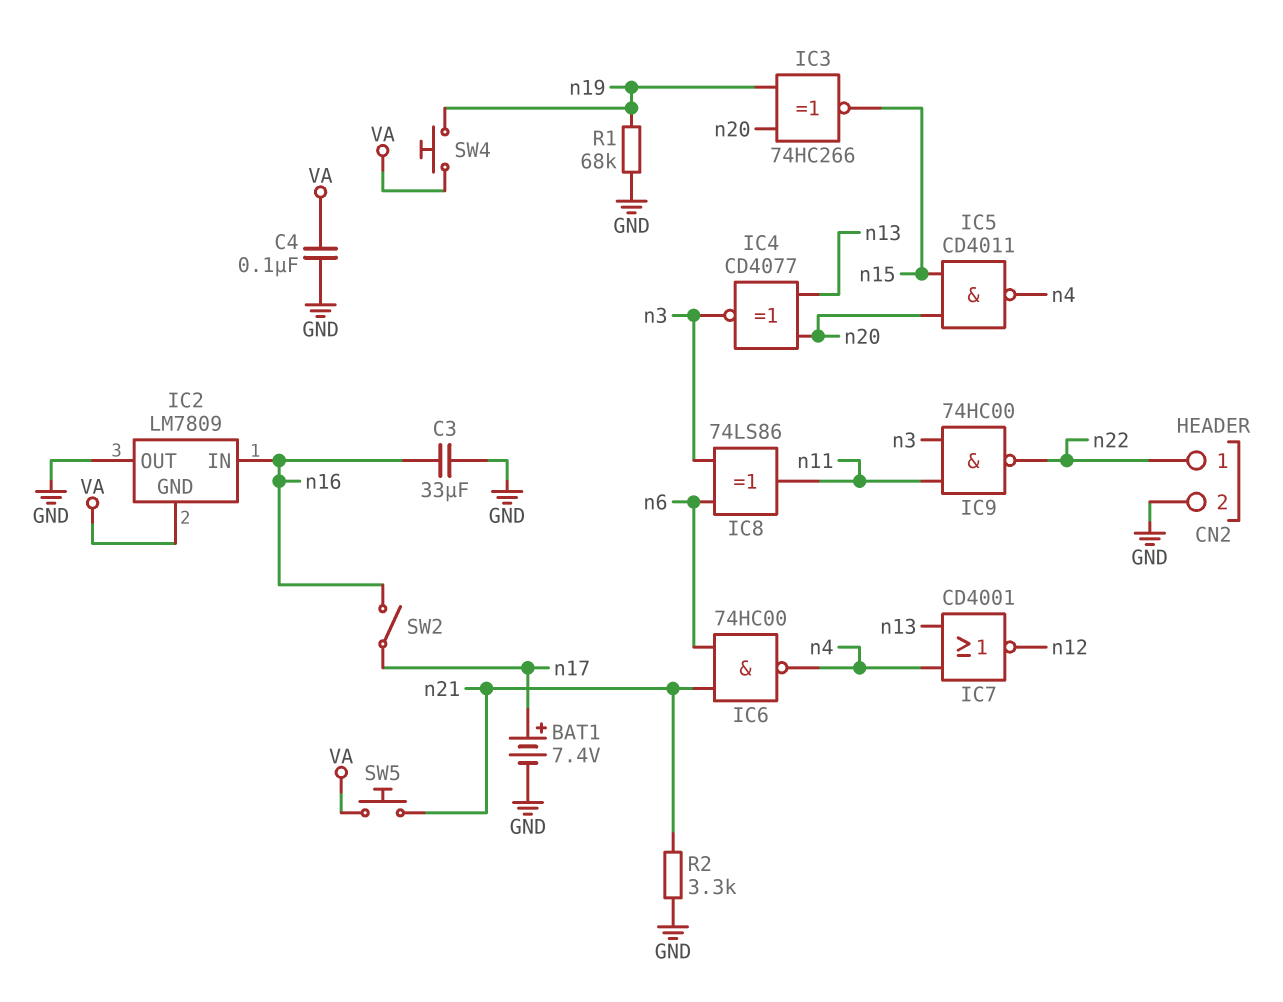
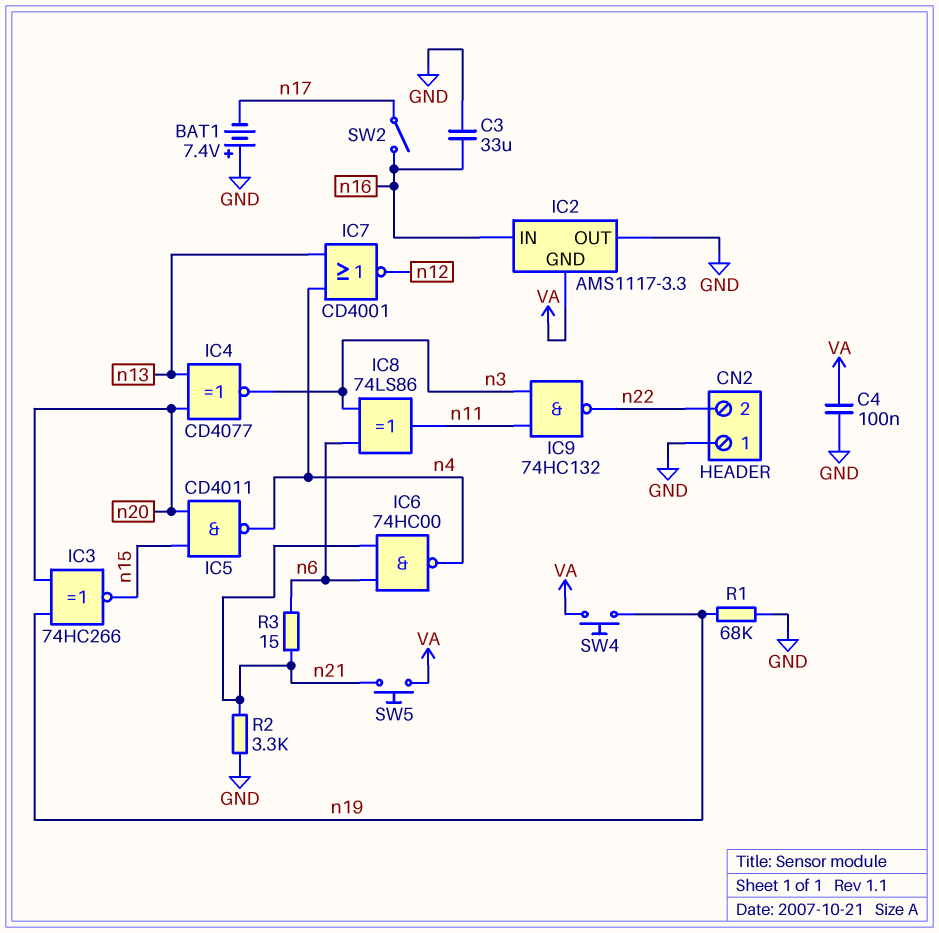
BAT1: 7.4V (plus n17, minus GND) -> 7.4V (plus GND, minus n17)
CN2 pin 1: n22 -> GND
CN2 pin 2: GND -> n22
IC2: LM7809 -> AMS1117-3.3
IC9: NAND 74HC00 (in n3, in n11, out n22) -> NAND 74HC132 (in n3, in n11, out n22)
R3: none -> 15 (n6, n21)

